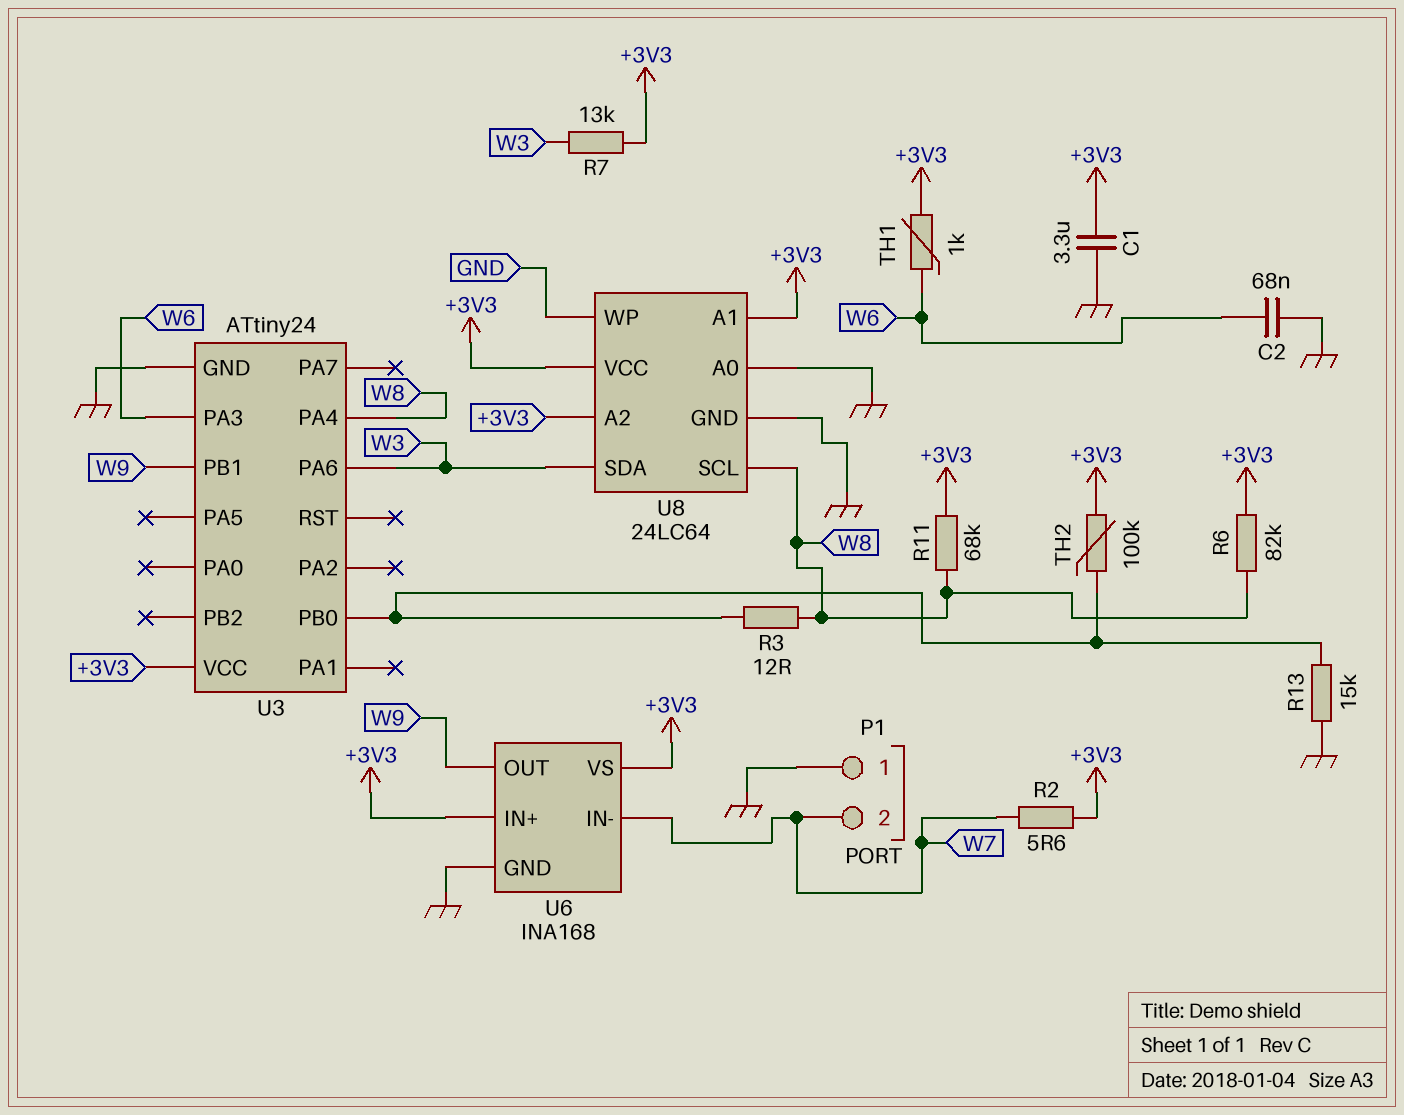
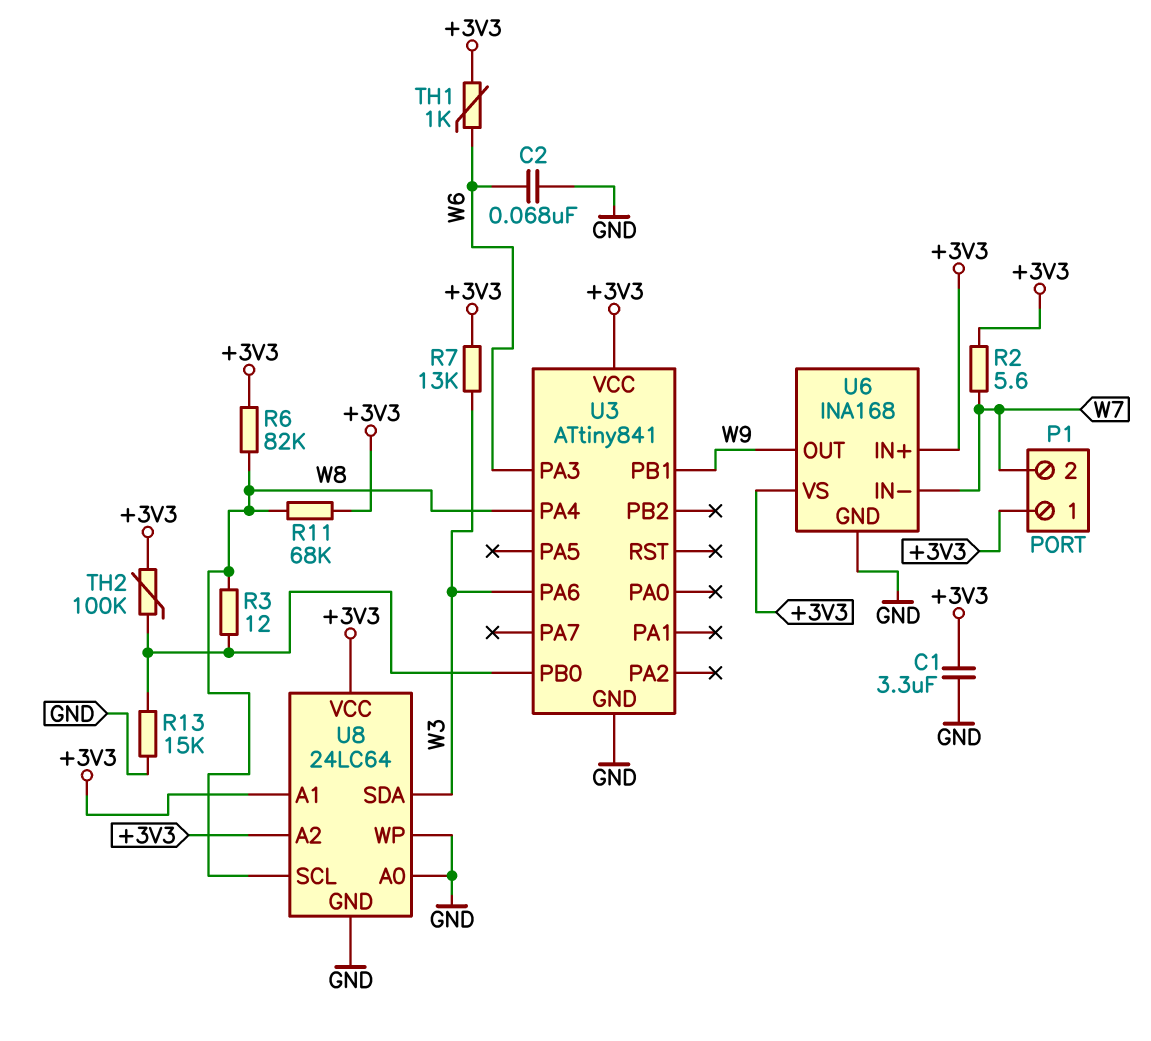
P1 pin 1: GND -> +3V3
U3: ATtiny24 -> ATtiny841

